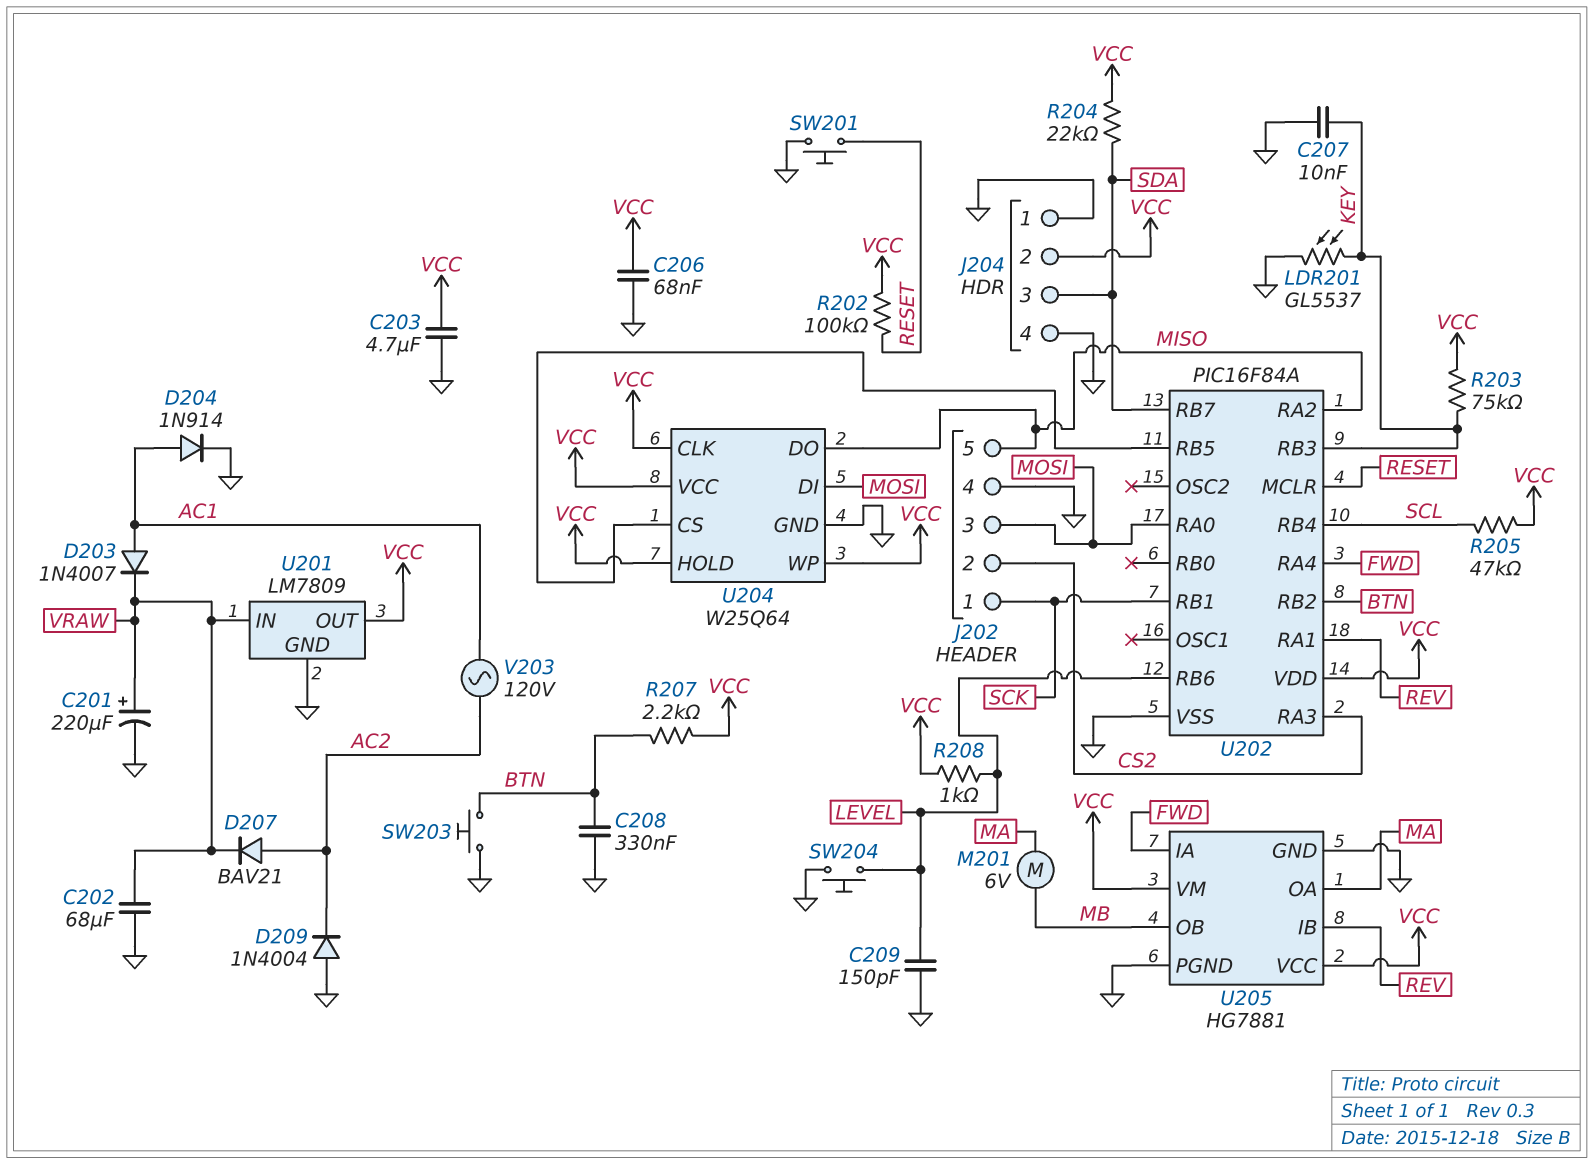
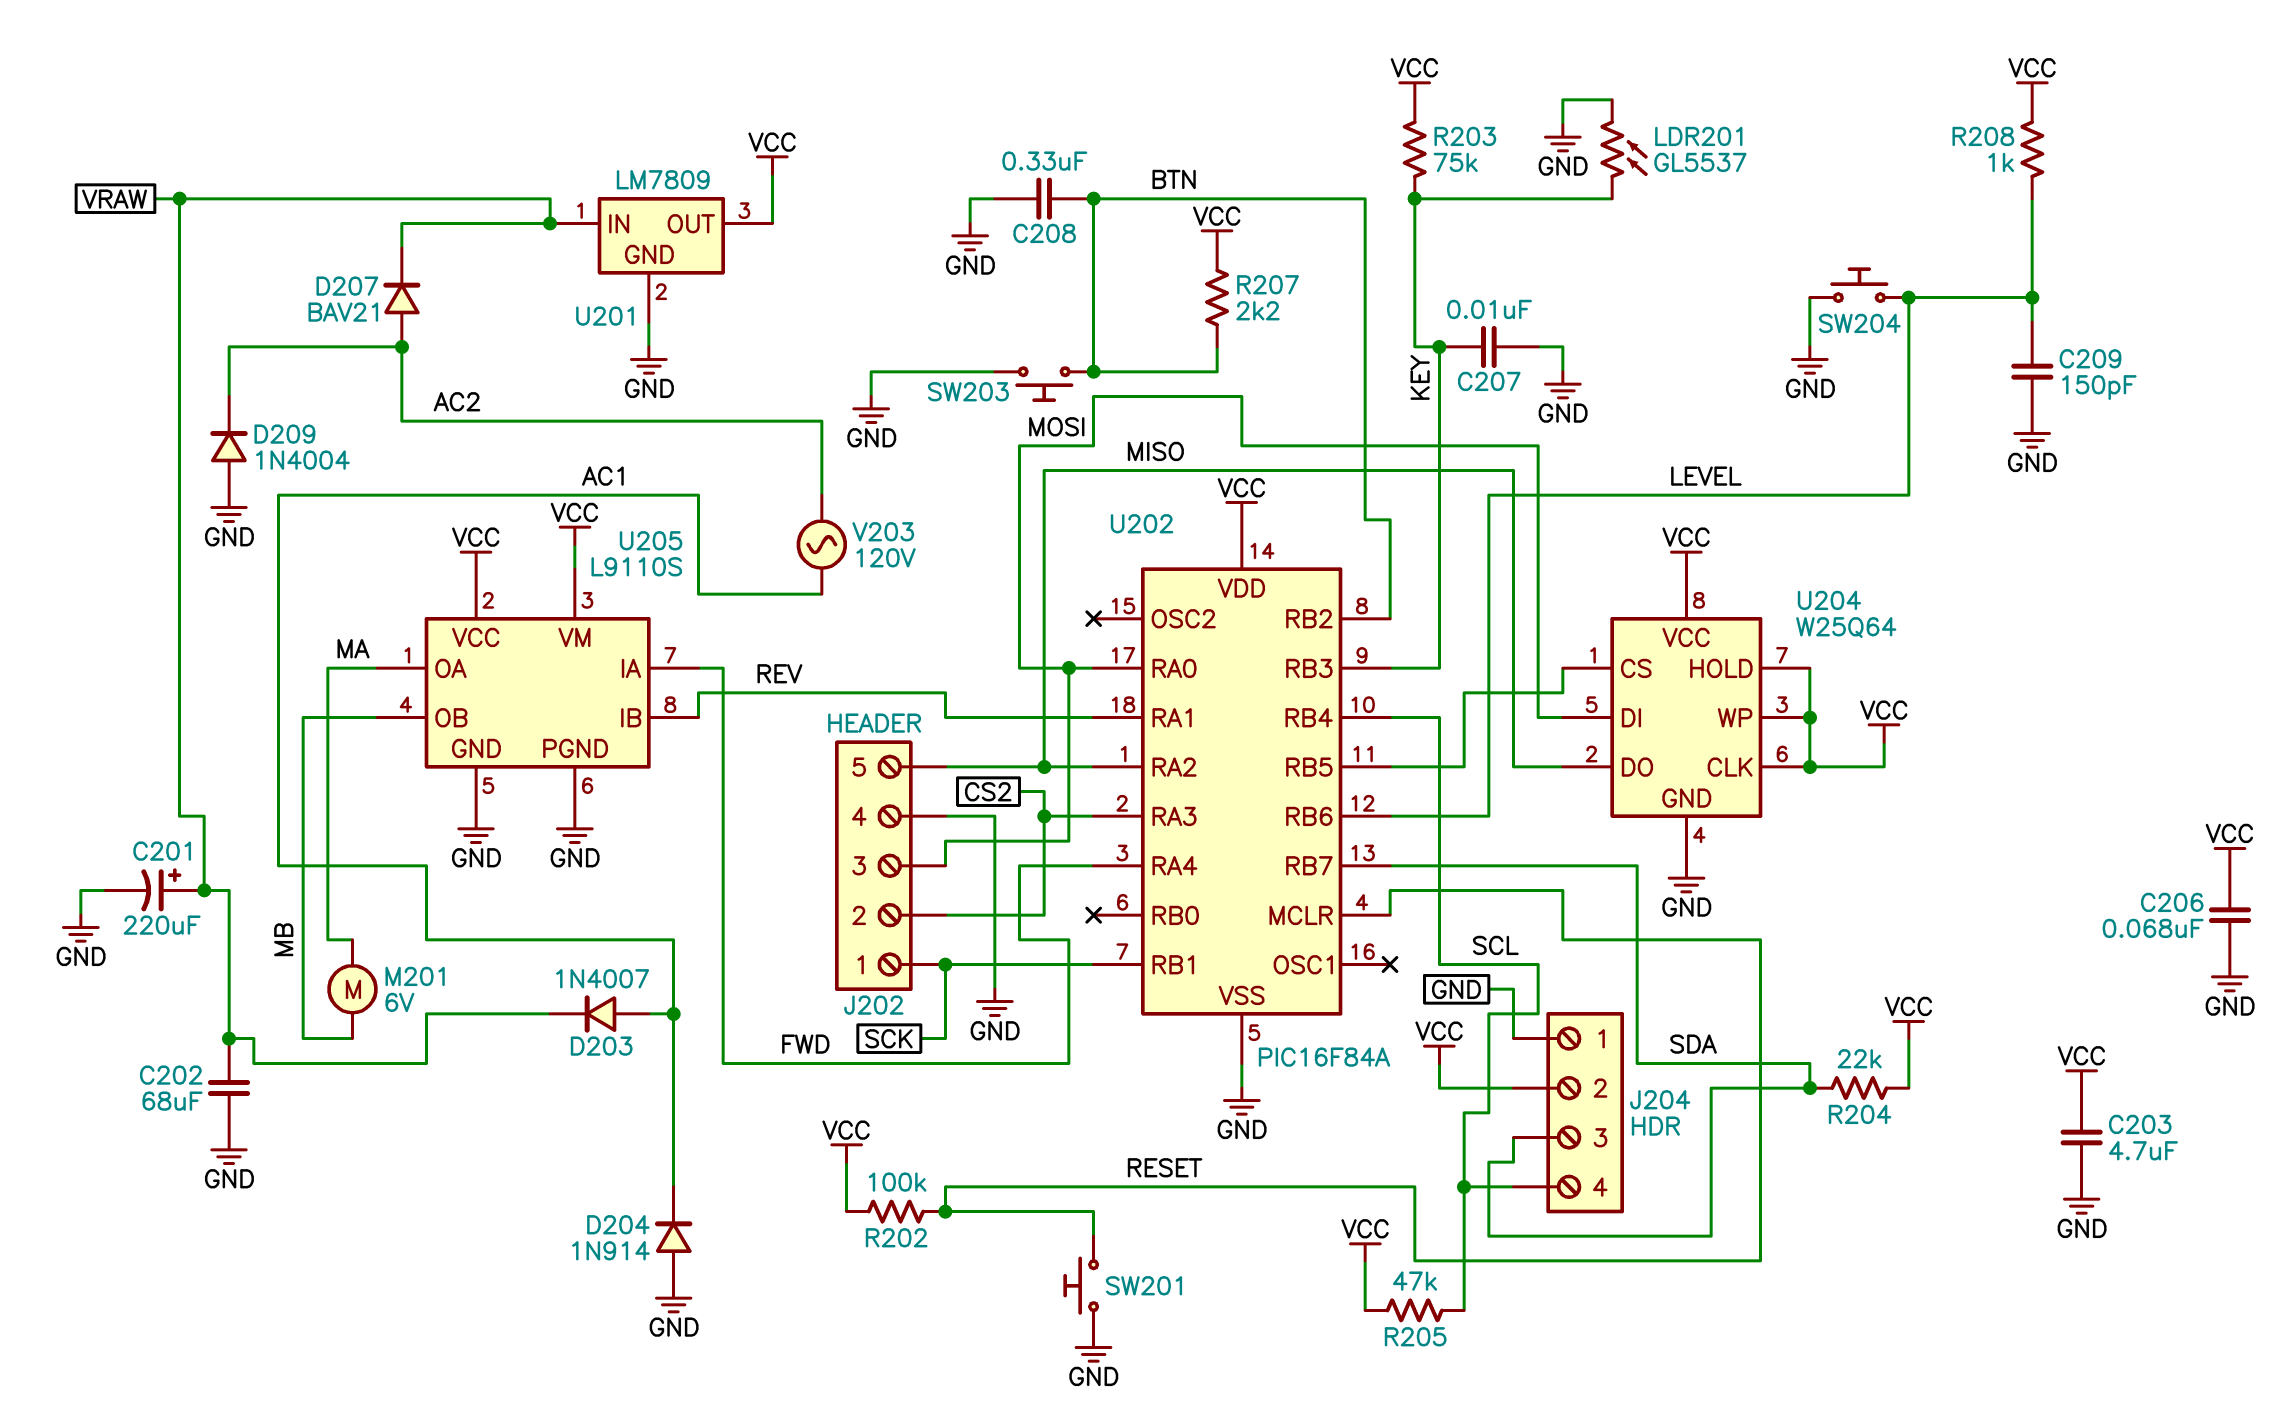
D204: diode 1N914 (A AC1, K GND) -> diode 1N914 (A GND, K AC1)
J204 pin 4: GND -> SCL
U205: HG7881 -> L9110S

